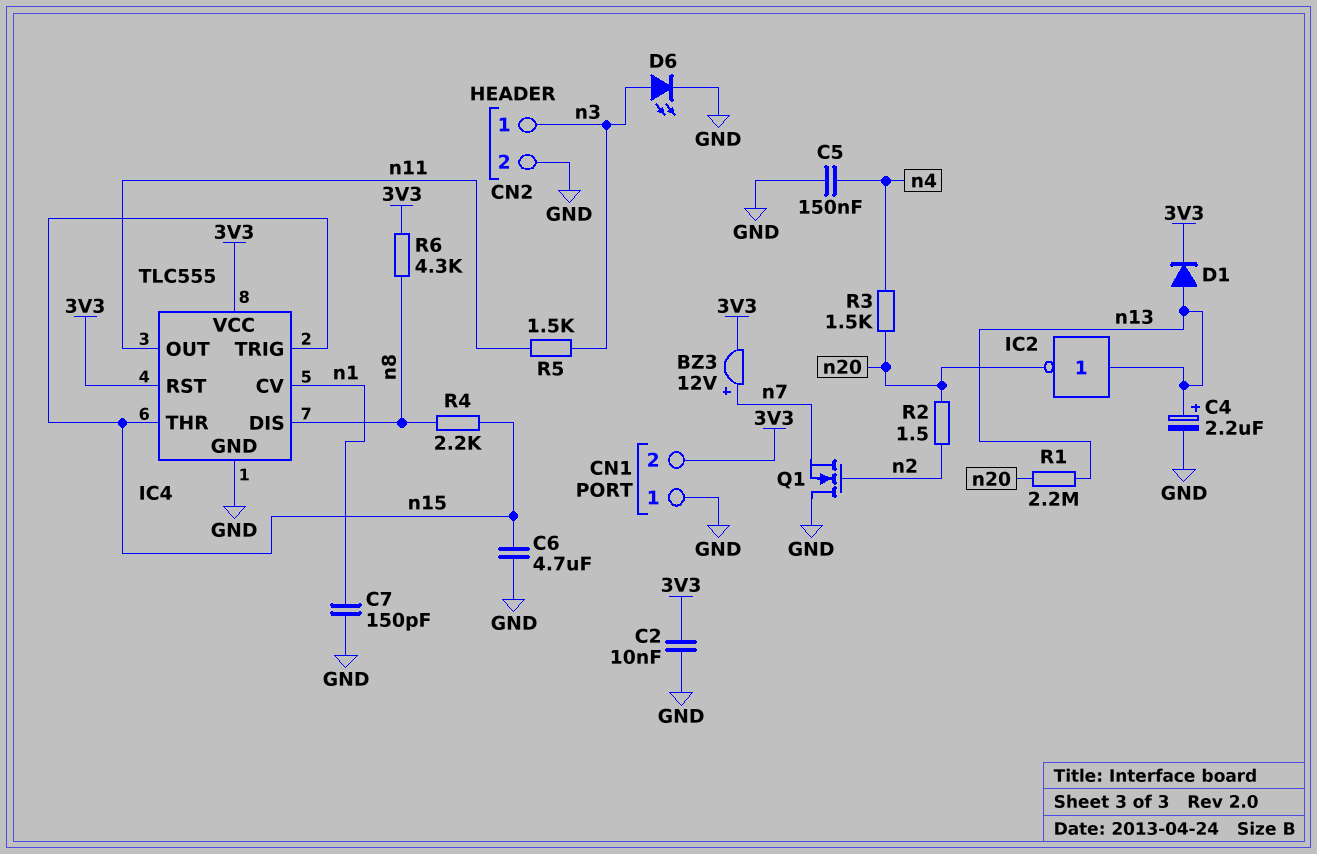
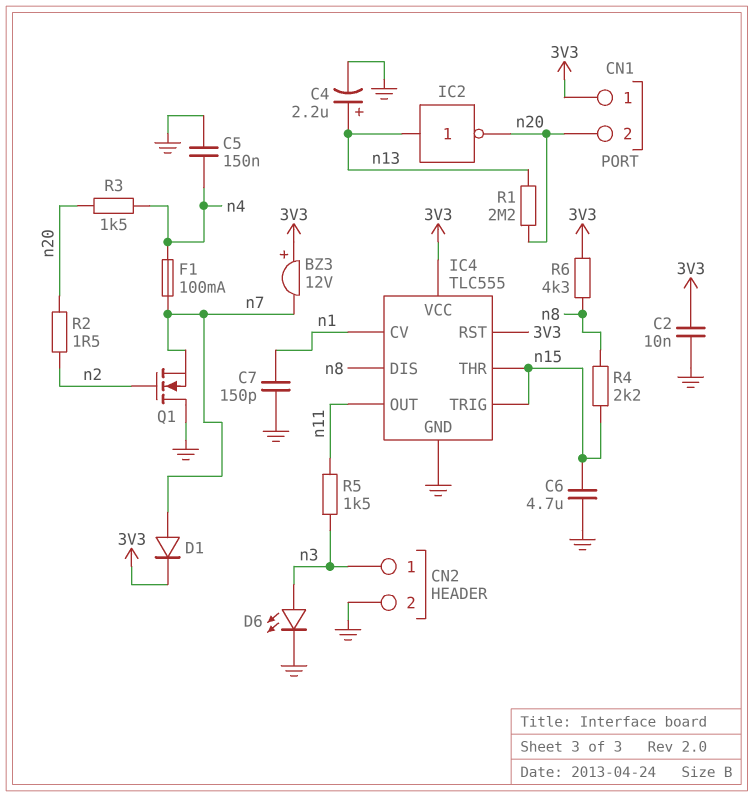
BZ3: buzzer 12V (plus n7, minus 3V3) -> buzzer 12V (plus 3V3, minus n7)
CN1 pin 1: GND -> 3V3
CN1 pin 2: 3V3 -> n20
D1: diode (A n13, K 3V3) -> diode (A n7, K 3V3)
F1: none -> 100mA (n4, n7)

